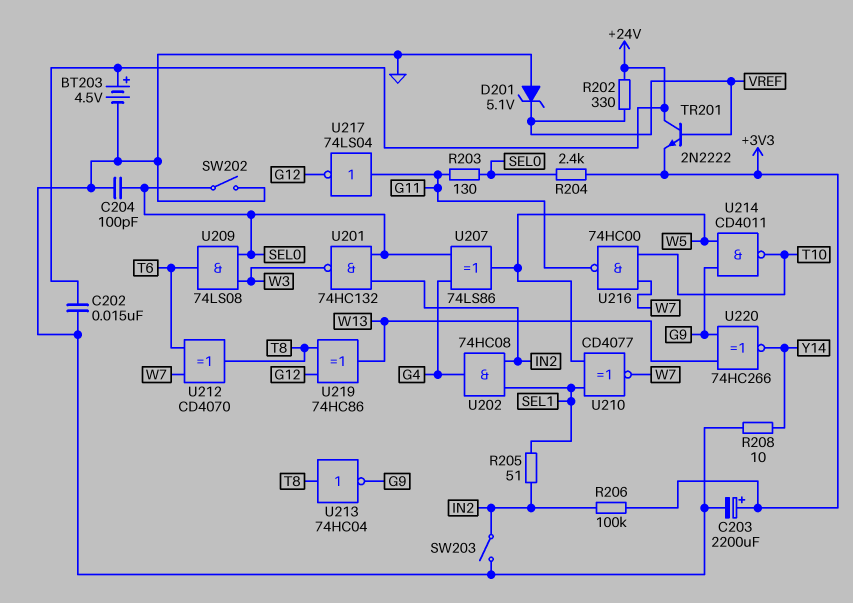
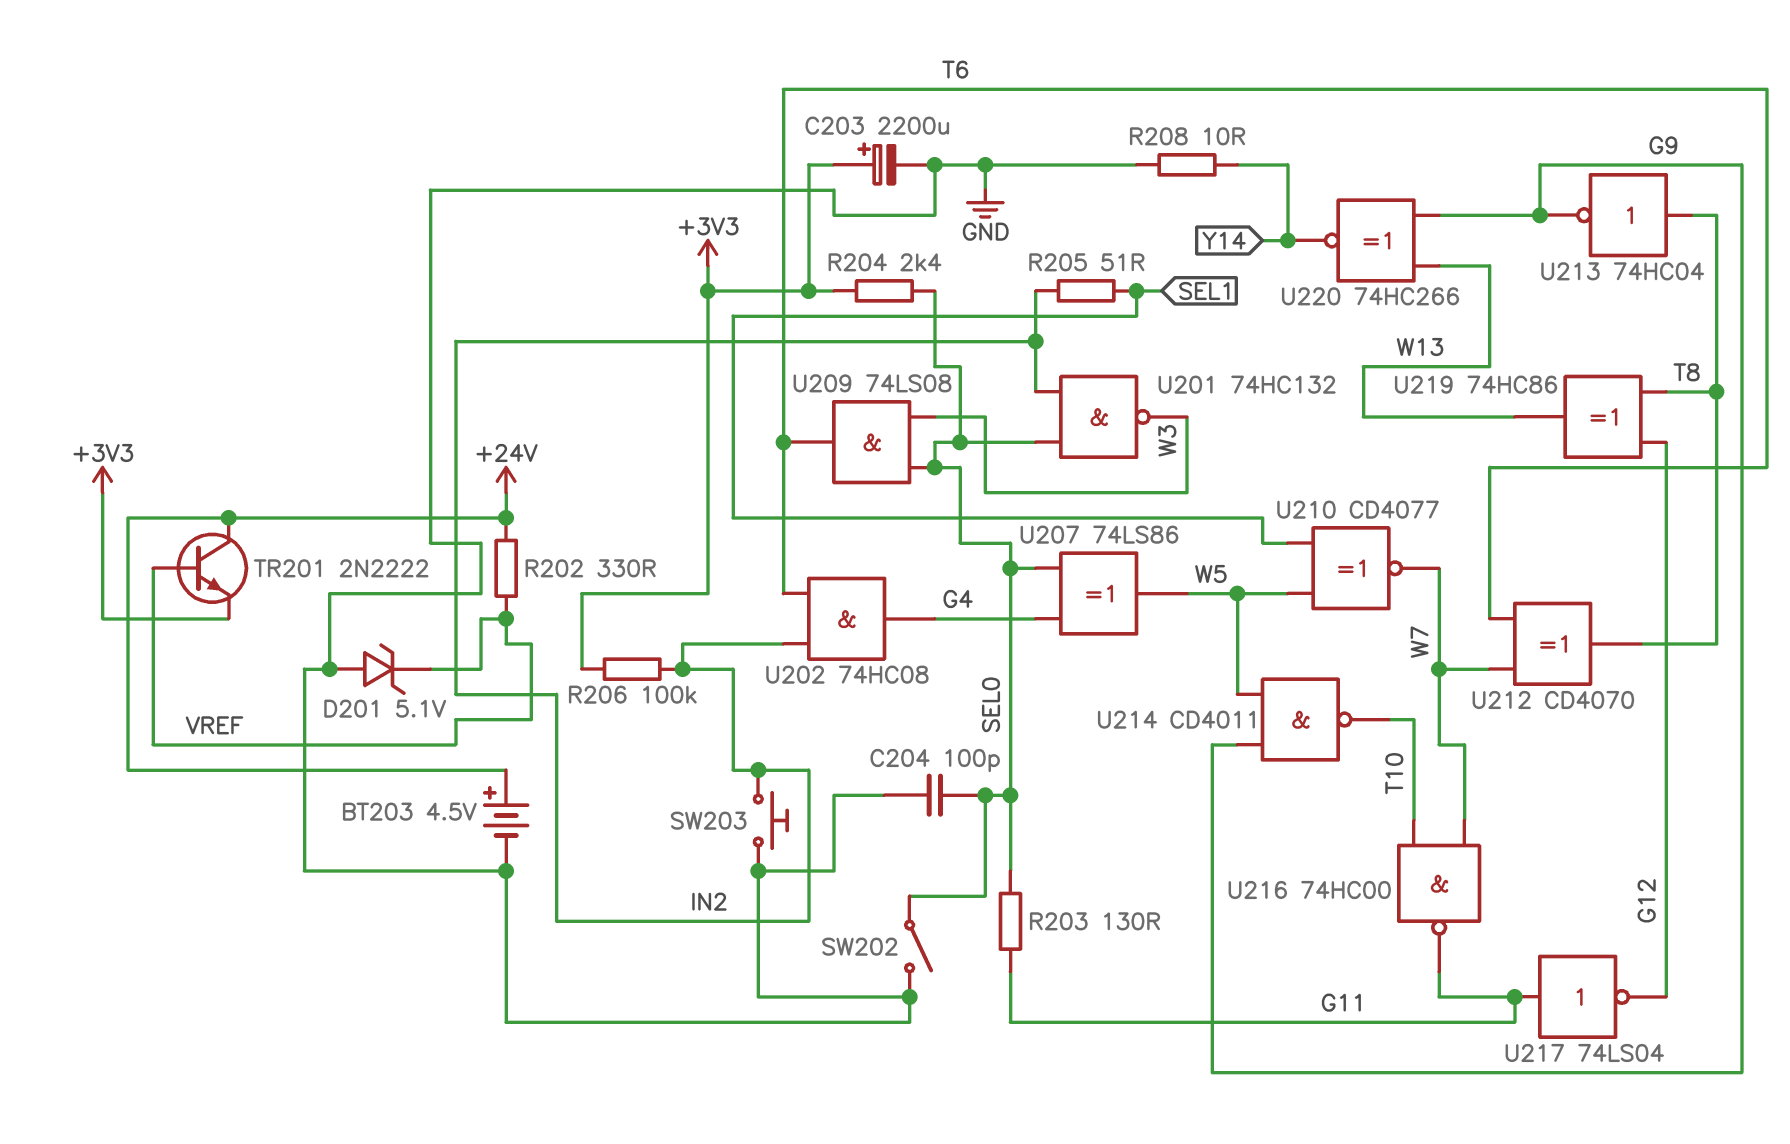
C202: 15nF (+24V, GND) -> none
SW203: switch (GND, IN2) -> button (GND, IN2)
U202: AND 74HC08 (in IN2, in SEL1, out G4) -> AND 74HC08 (in IN2, in T6, out G4)

